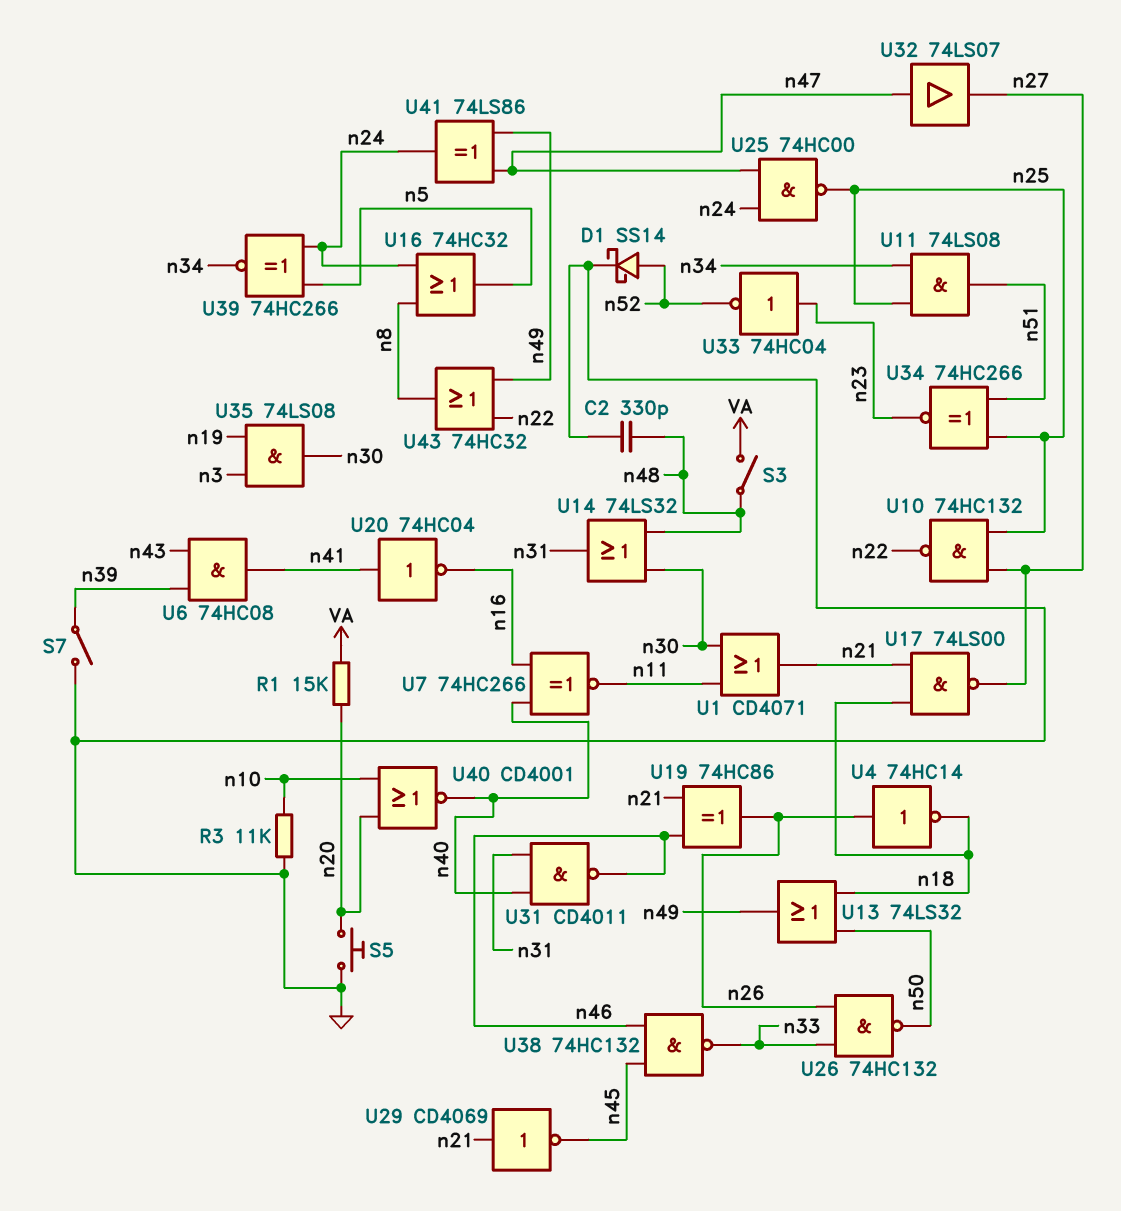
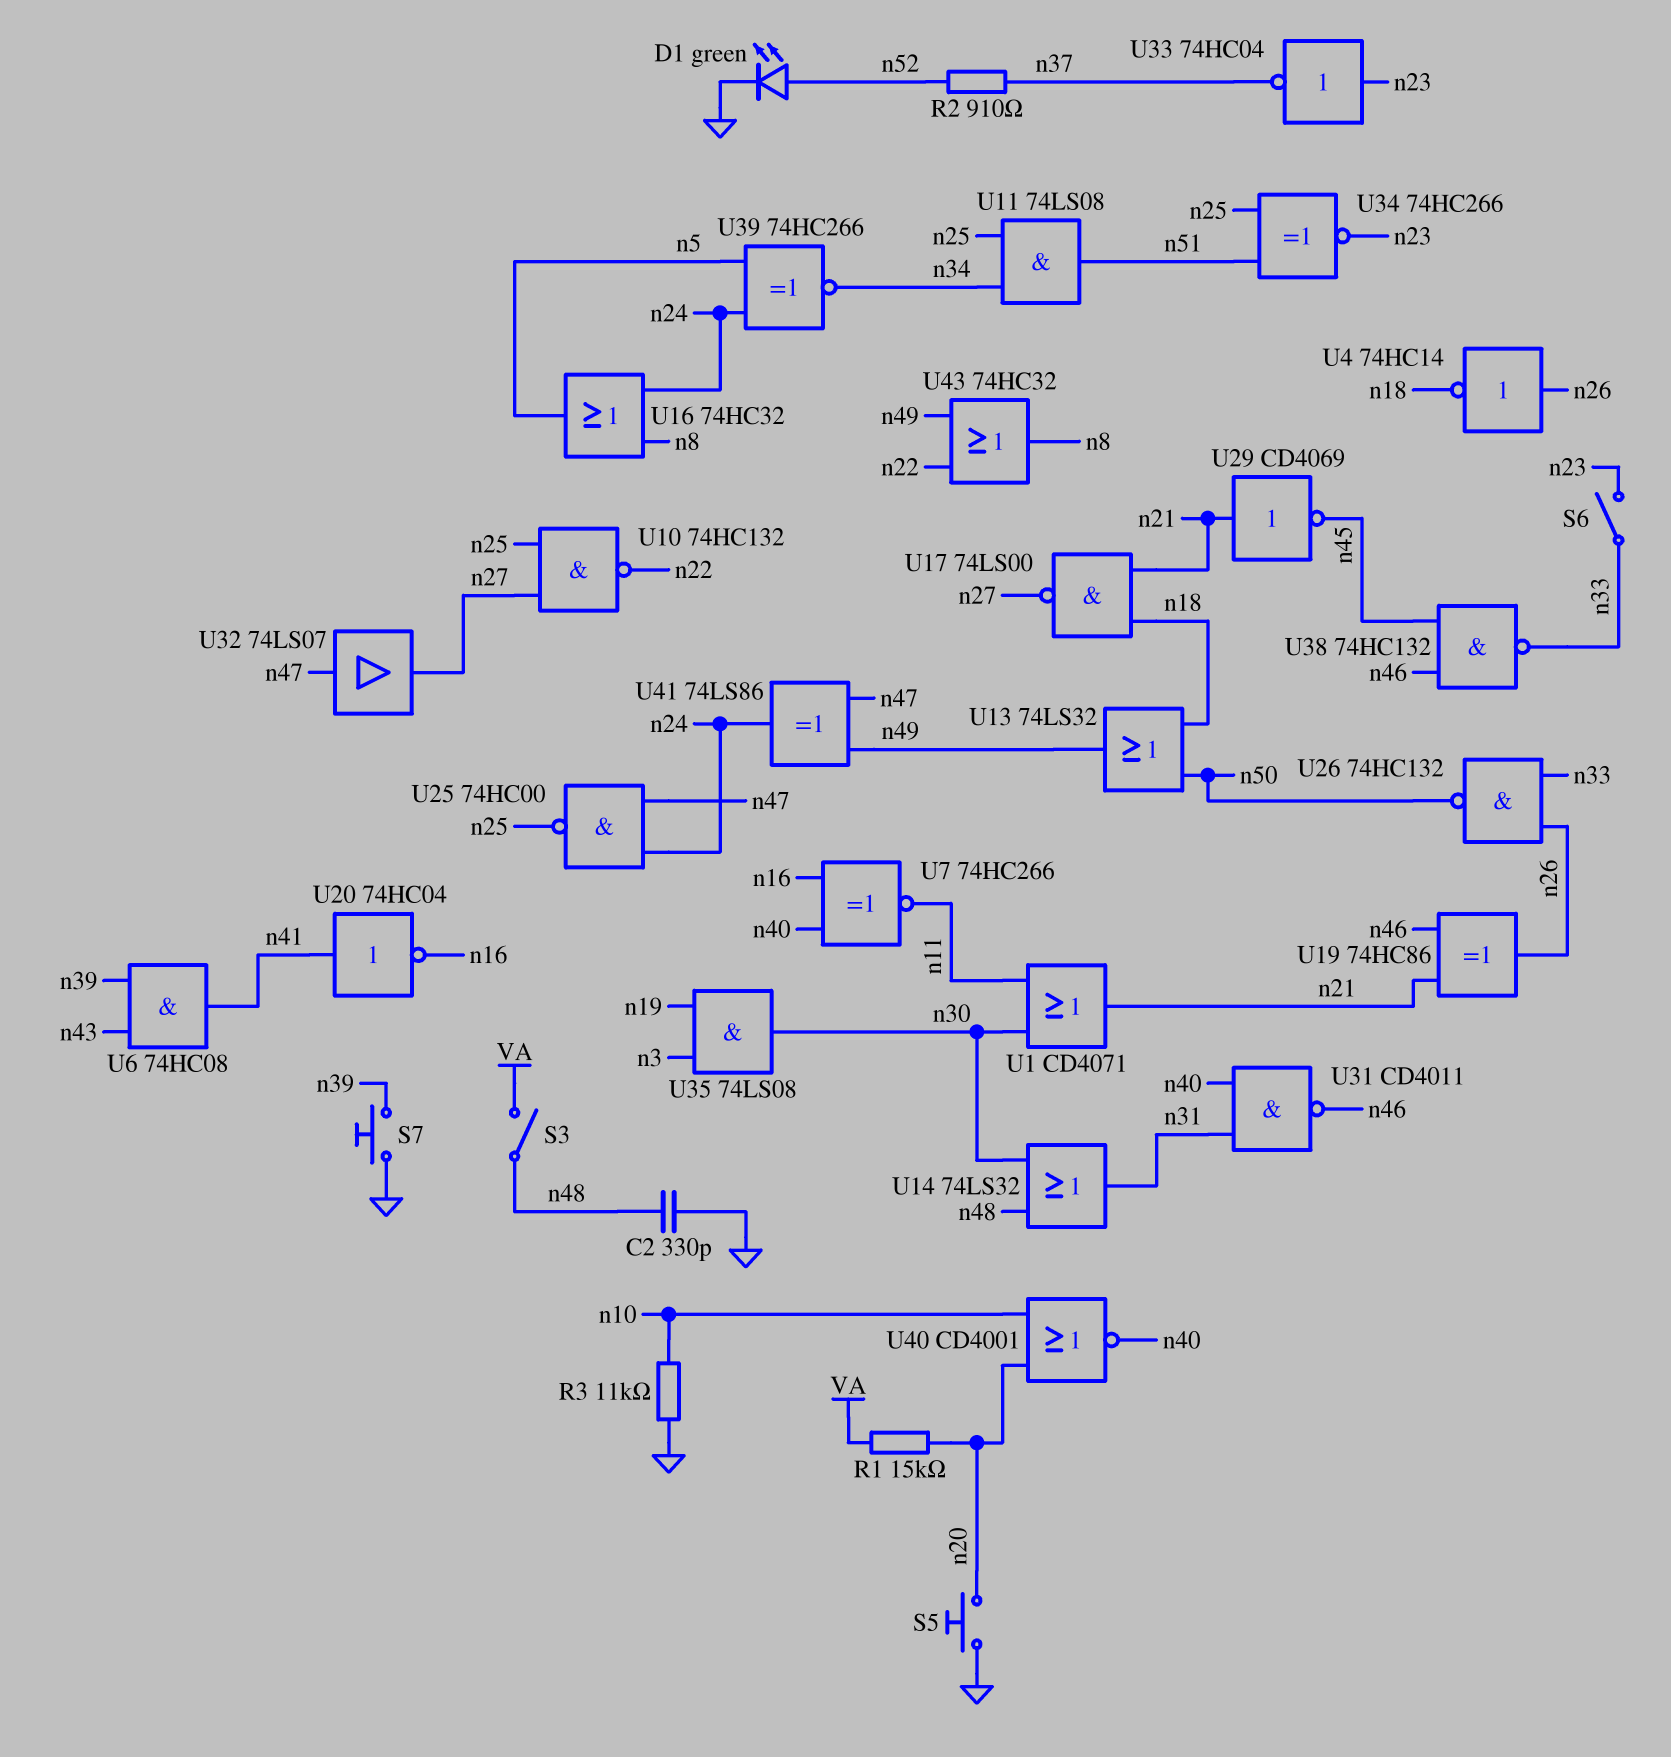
D1: schottky SS14 (A n52, K GND) -> LED green (A n52, K GND)
R2: none -> 910 (n37, n52)
S6: none -> switch (n23, n33)
S7: switch (GND, n39) -> button (GND, n39)
U33: NOT 74HC04 (in n23, out n52) -> NOT 74HC04 (in n23, out n37)

